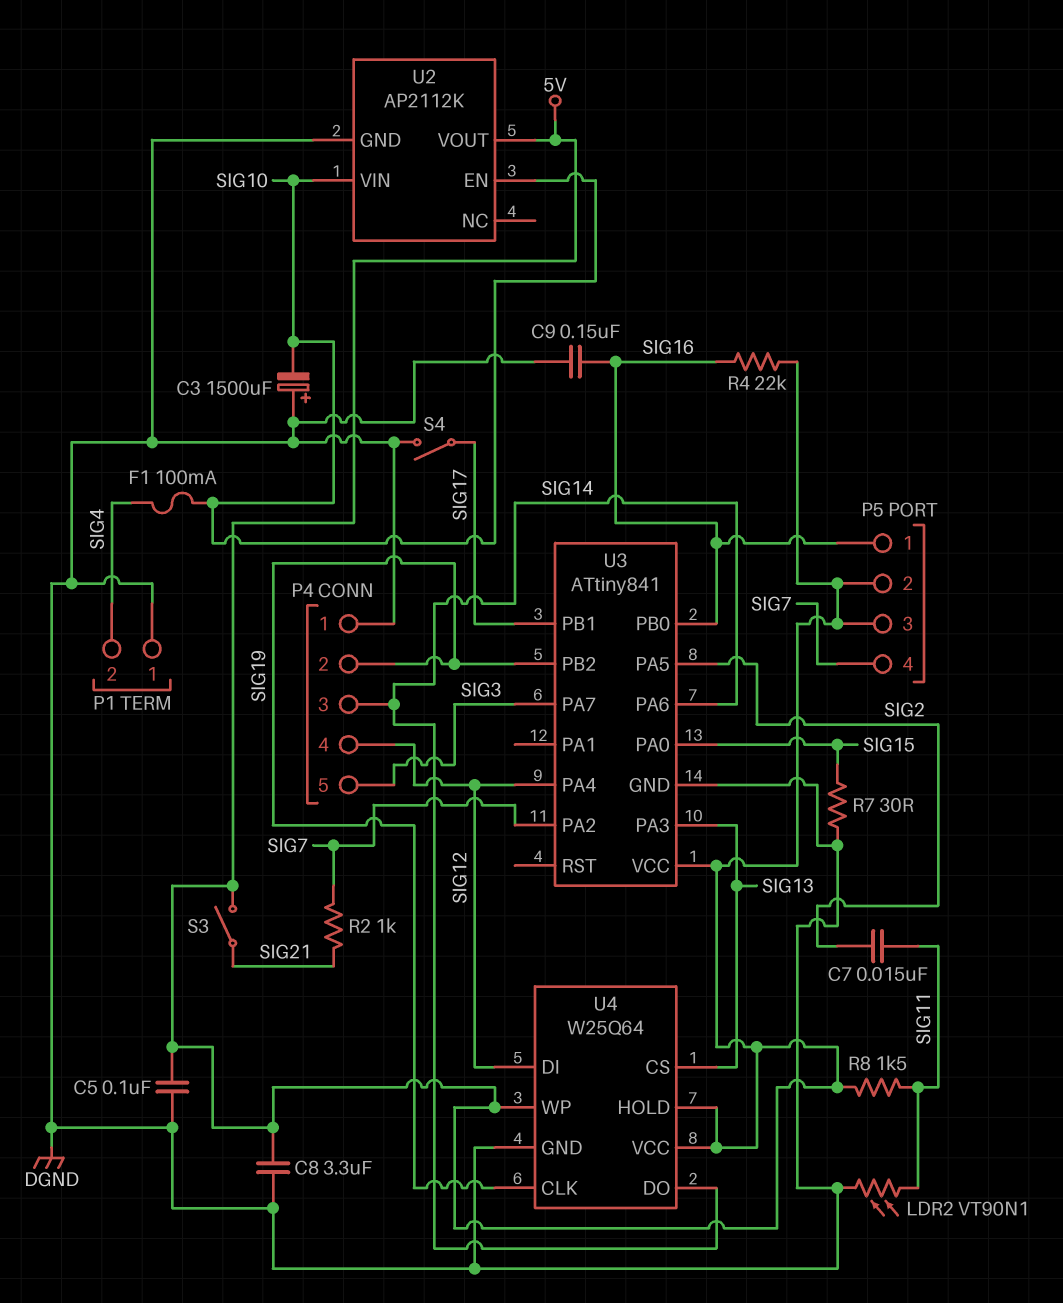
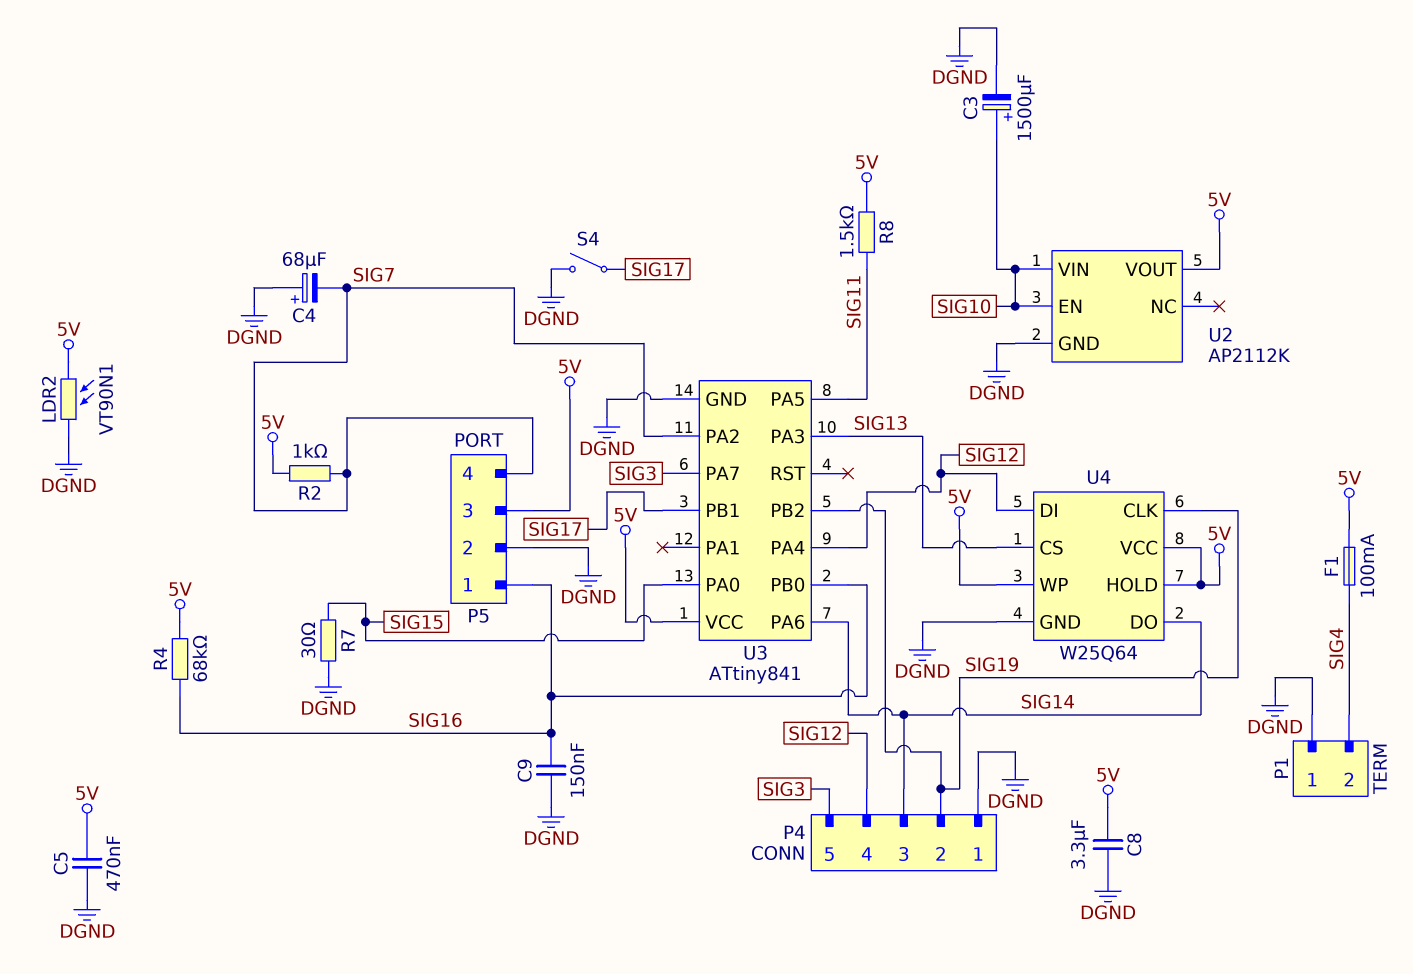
C3: 1500uF (plus DGND, minus SIG10) -> 1500uF (plus SIG10, minus DGND)
C4: none -> 68uF (plus DGND, minus SIG7)
C5: 100nF (5V, DGND) -> 470nF (5V, DGND)
C7: 15nF (SIG2, SIG11) -> none
F1: 100mA (SIG4, SIG10) -> 100mA (5V, SIG4)
LDR2: VT90N1 (DGND, SIG11) -> VT90N1 (5V, DGND)
P5 pin 2: 5V -> DGND
R2: 1k (SIG7, SIG21) -> 1k (5V, SIG7)
R4: 22k (5V, SIG16) -> 68k (5V, SIG16)
S3: switch (5V, SIG21) -> none
U3 pin PA5: SIG2 -> SIG11

